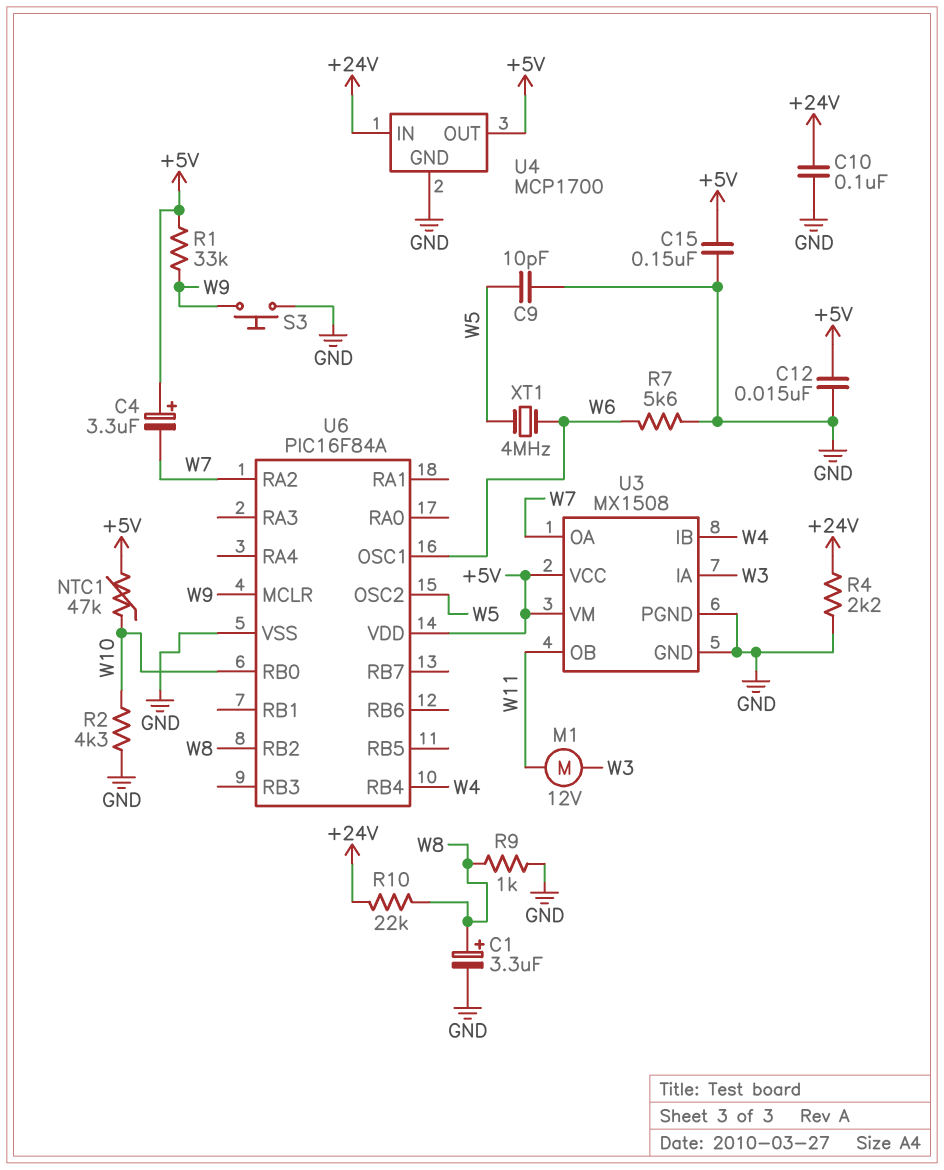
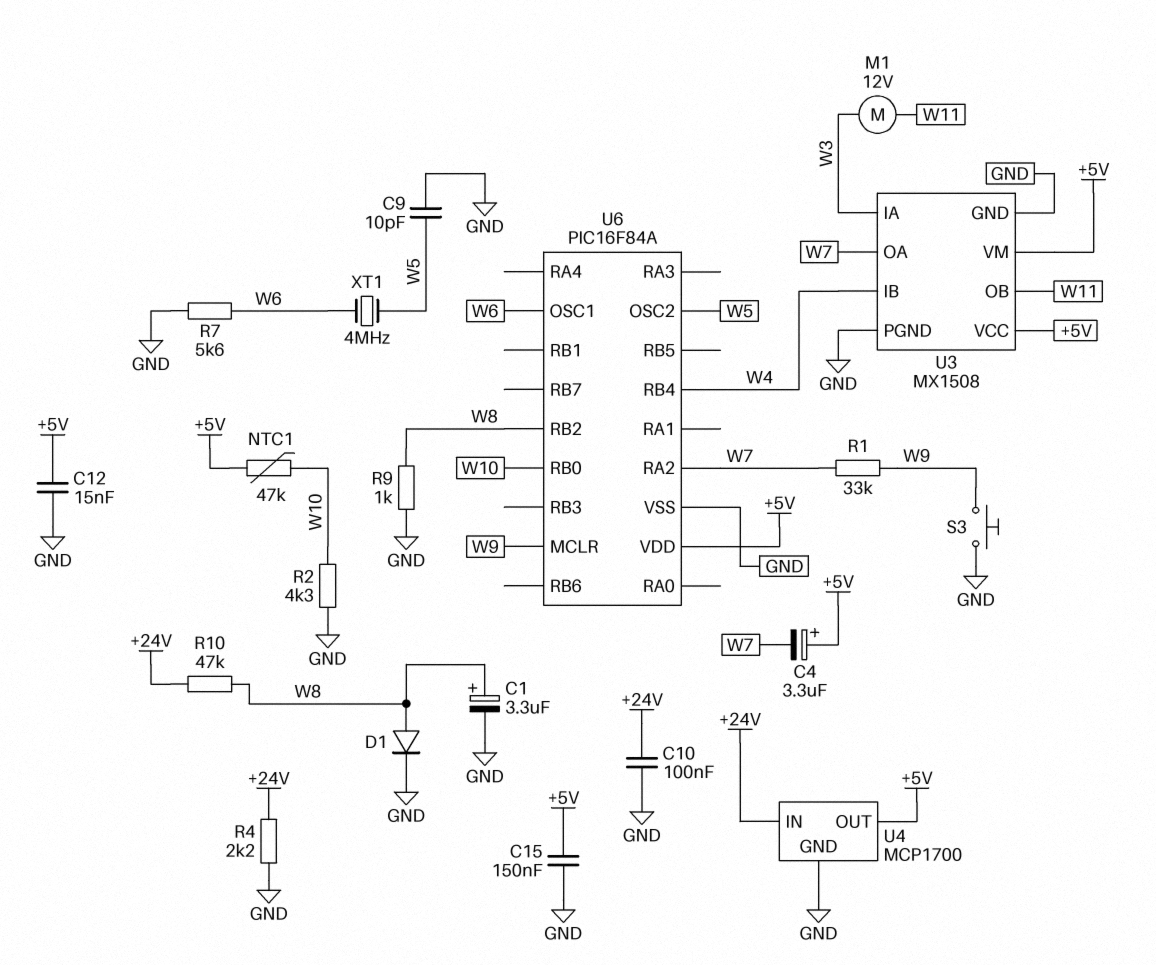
D1: none -> diode (A W8, K GND)
R1: 33k (+5V, W9) -> 33k (W7, W9)
R10: 22k (+24V, W8) -> 47k (+24V, W8)

